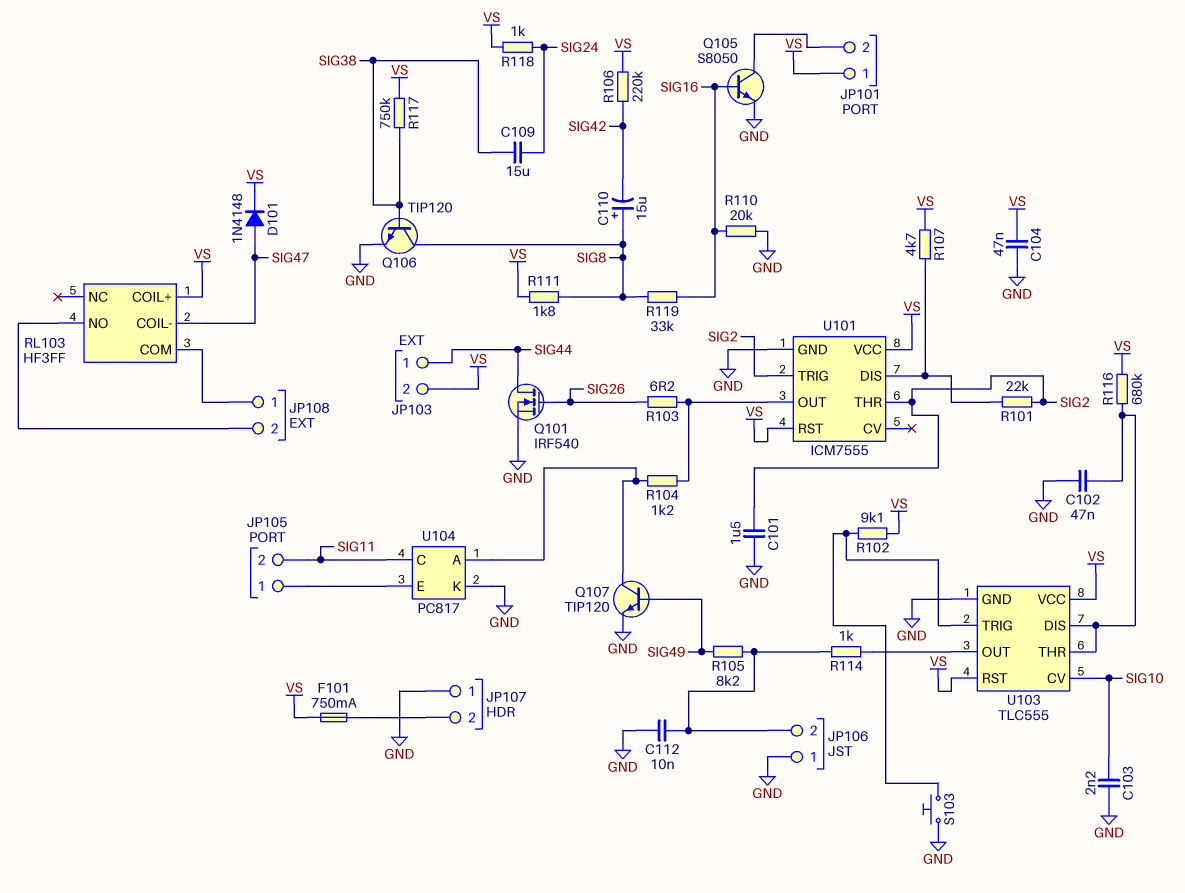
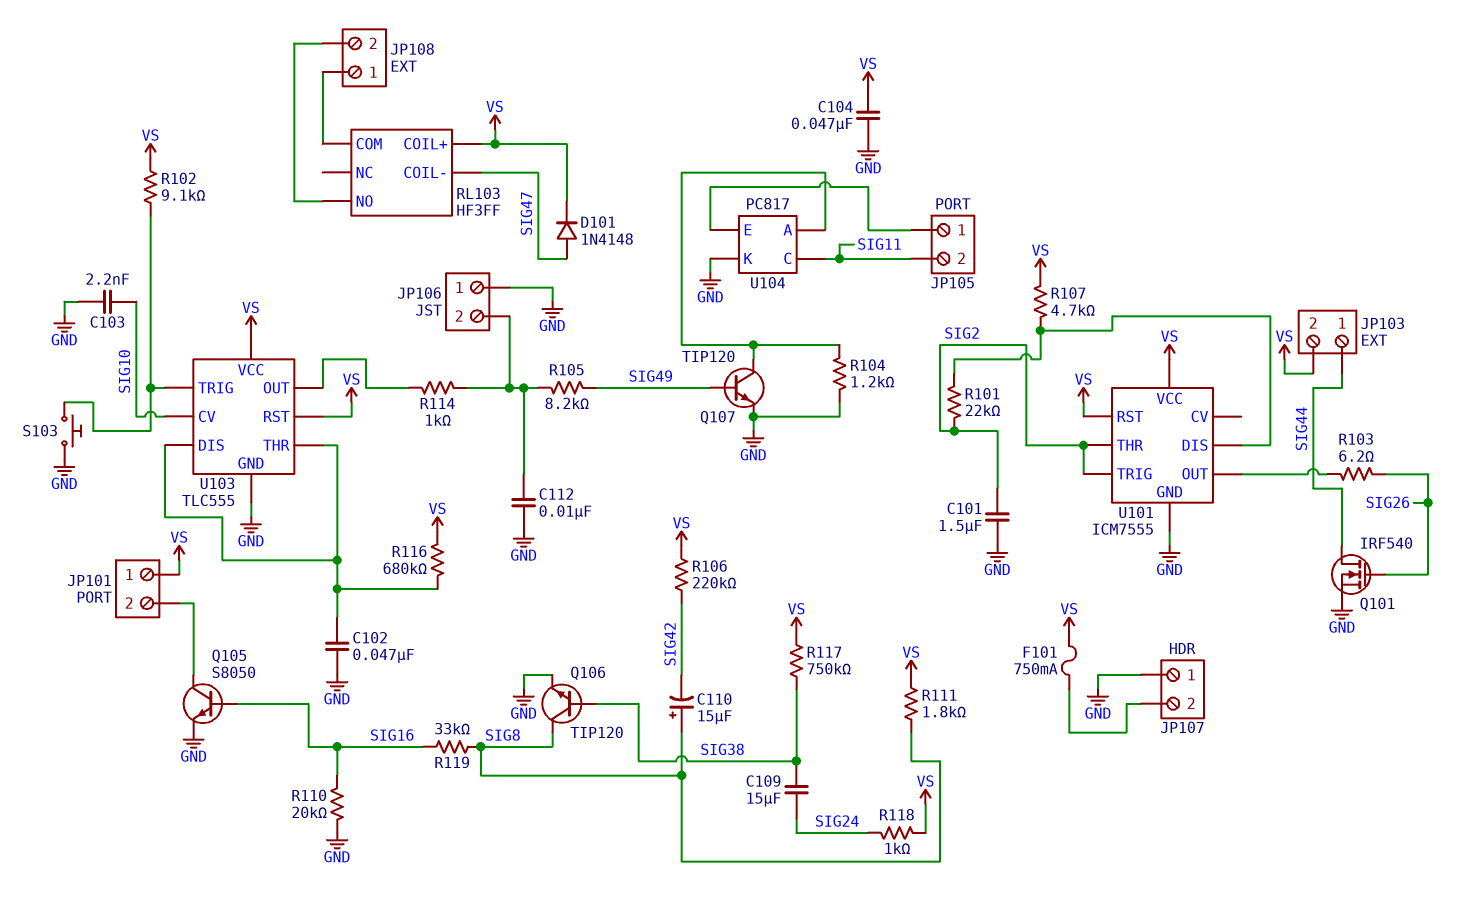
R104: 1.2k (U101/OUT, U104/A) -> 1.2k (GND, U104/A)

